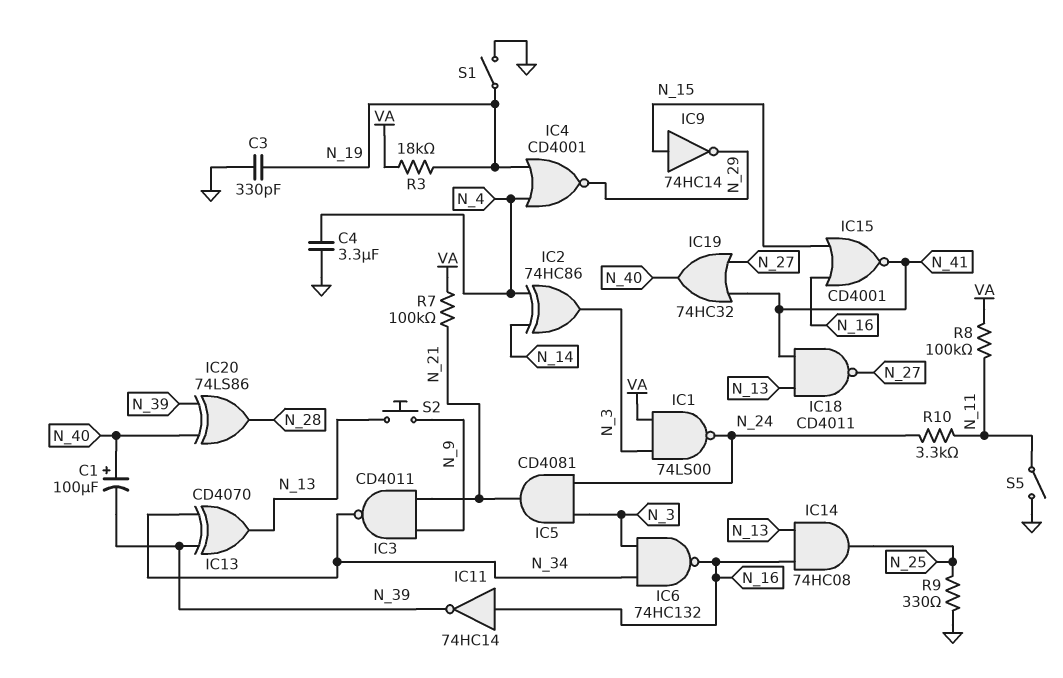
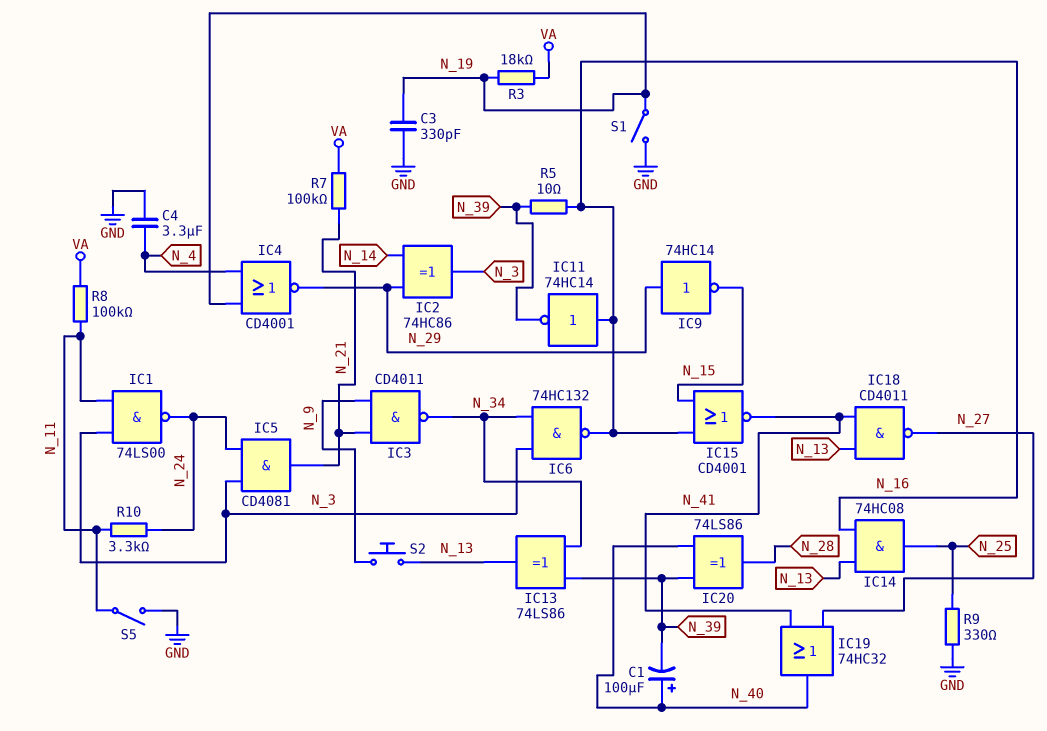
IC1: NAND 74LS00 (in N_3, in VA, out N_24) -> NAND 74LS00 (in N_3, in N_11, out N_24)
IC2: XOR 74HC86 (in N_4, in N_14, out N_3) -> XOR 74HC86 (in N_14, in N_29, out N_3)
IC9: NOT 74HC14 (in N_15, out N_29) -> NOT 74HC14 (in N_29, out N_15)
IC13: XOR CD4070 (in N_34, in N_39, out N_13) -> XOR 74LS86 (in N_34, in N_39, out N_13)
R5: none -> 10 (N_16, N_39)

